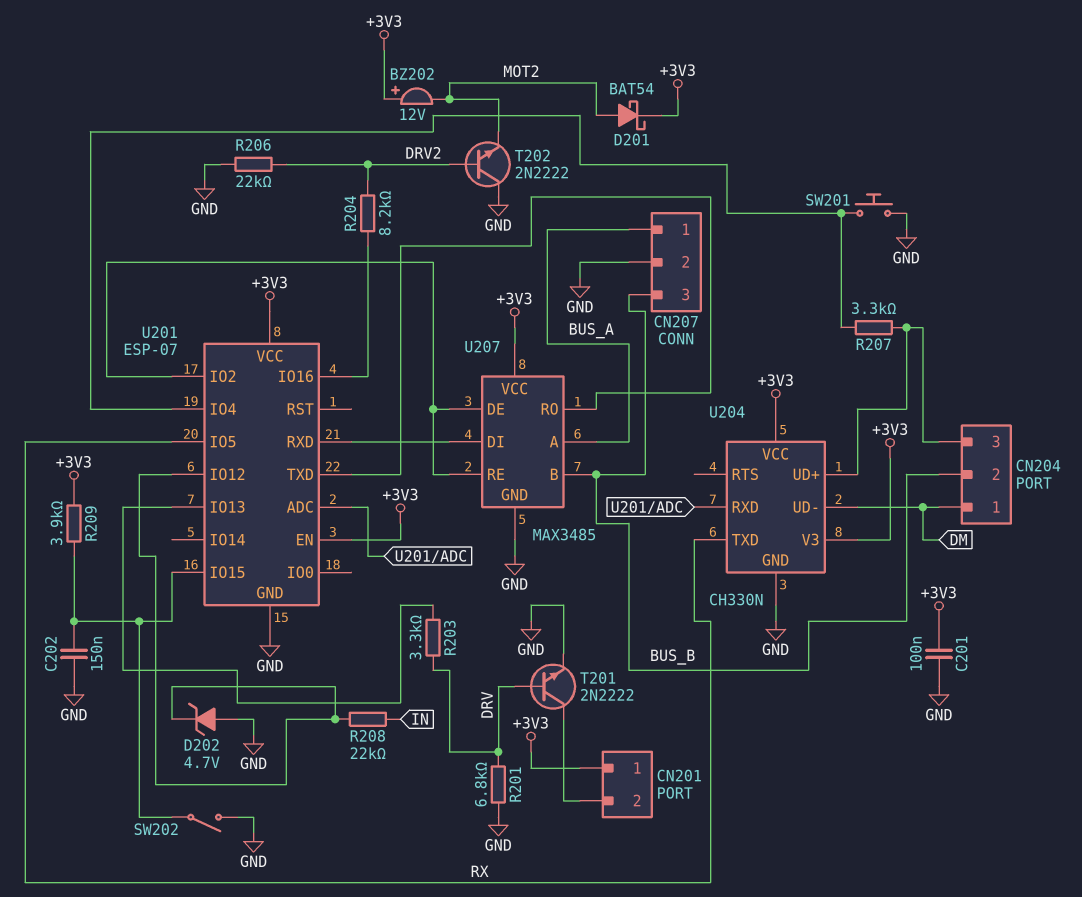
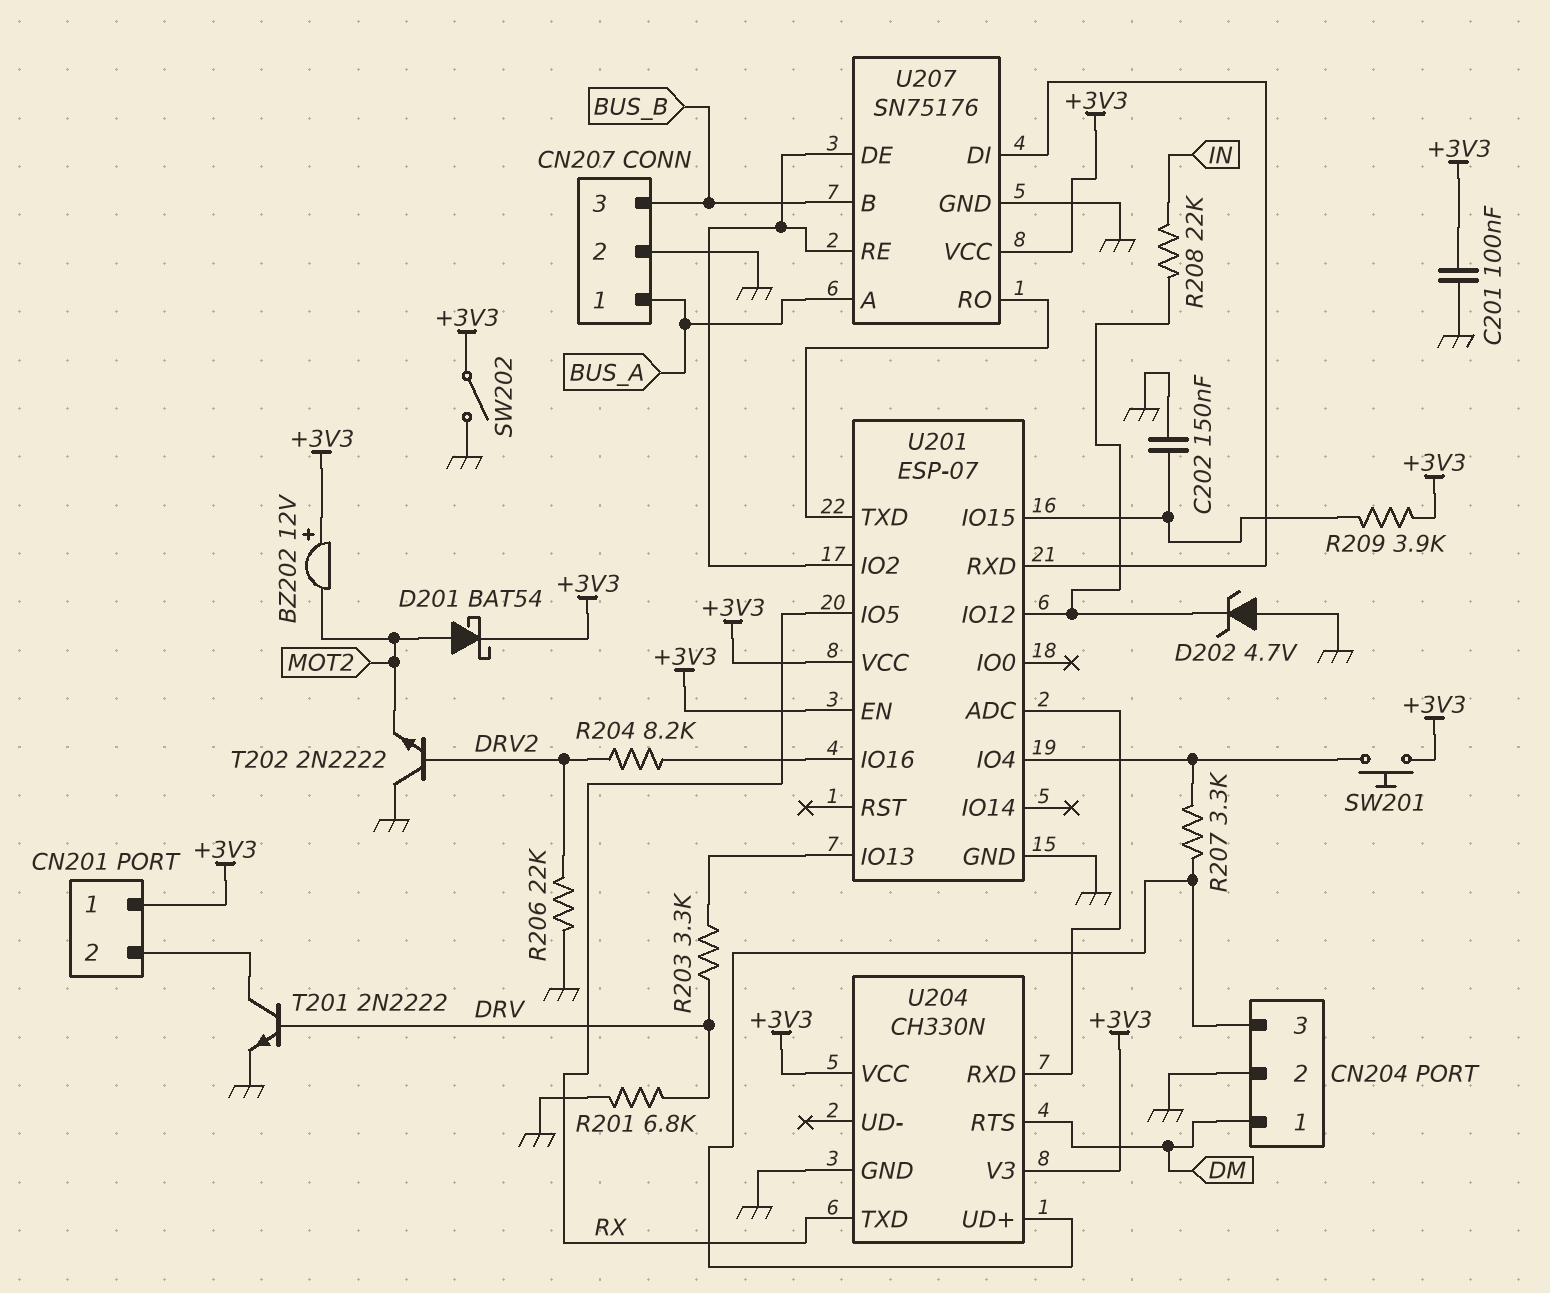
CN204 pin 2: BUS_B -> GND
SW201: button (GND, U201/IO4) -> button (+3V3, U201/IO4)
SW202: switch (GND, U201/IO15) -> switch (+3V3, GND)
U204 pin RTS: none -> DM
U204 pin UD-: DM -> none
U207: MAX3485 -> SN75176

